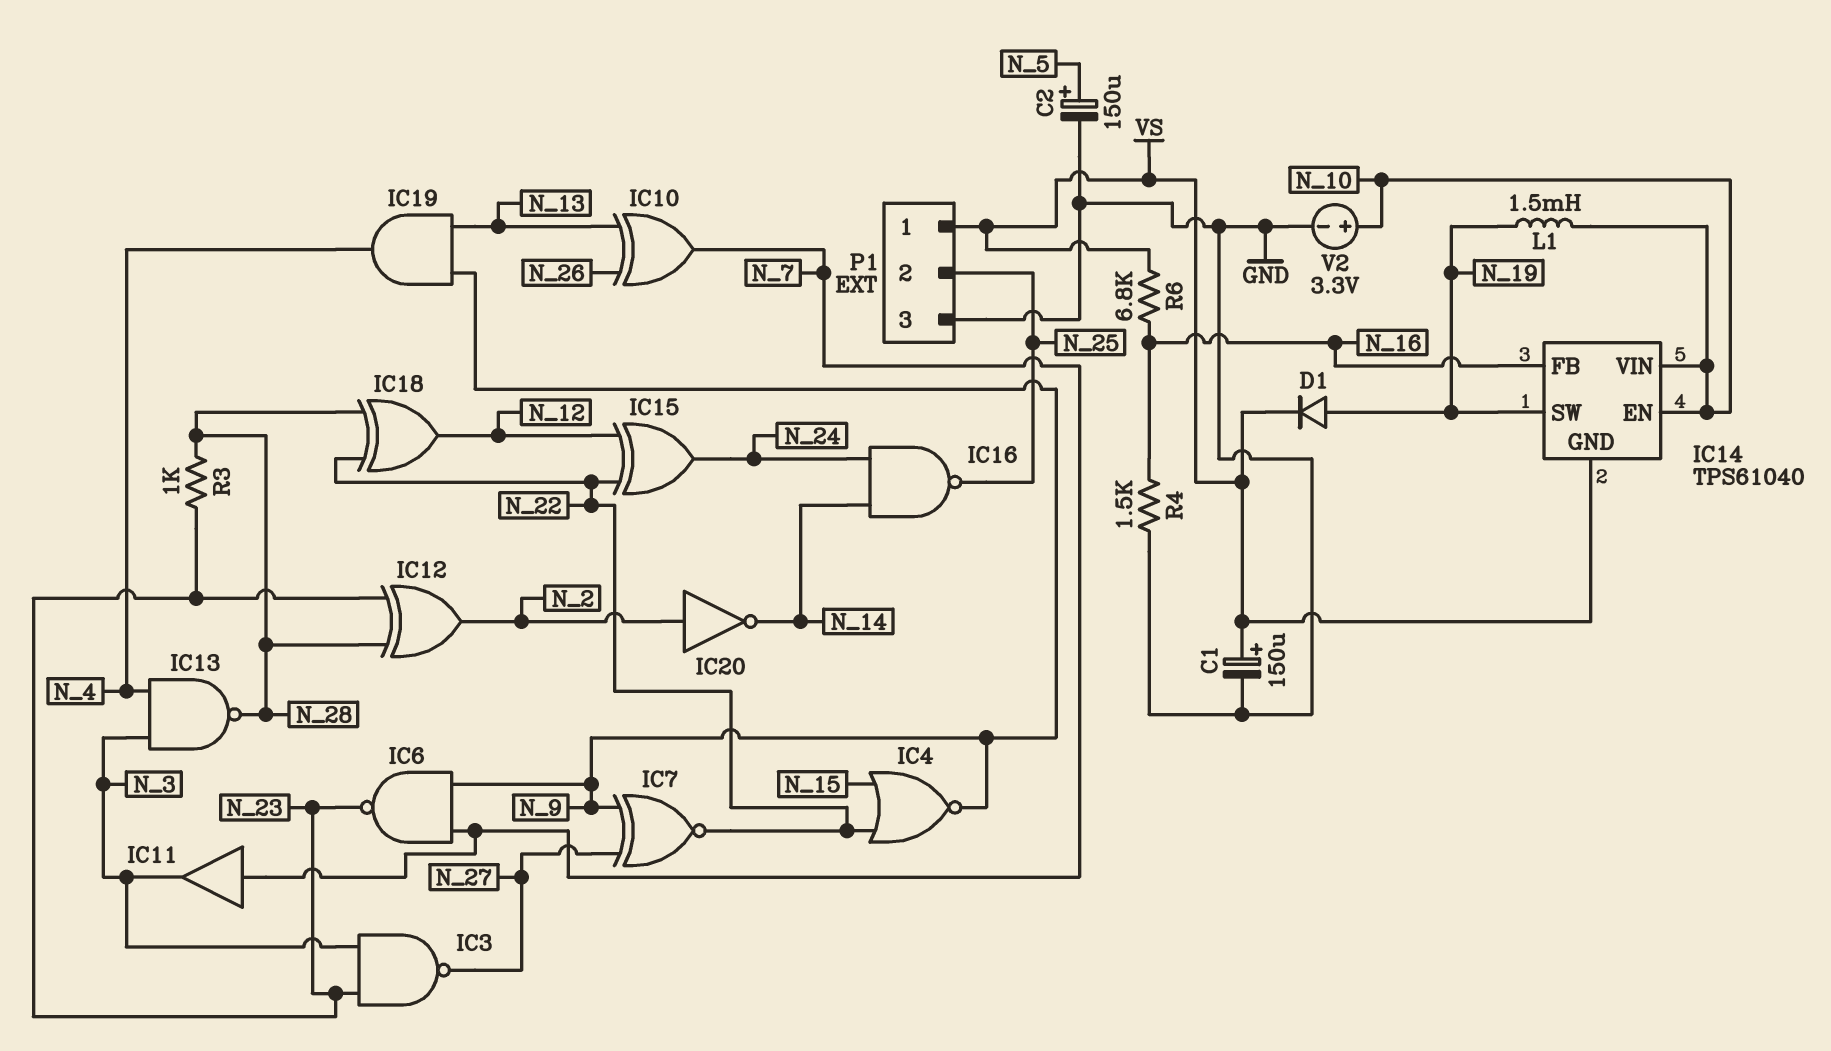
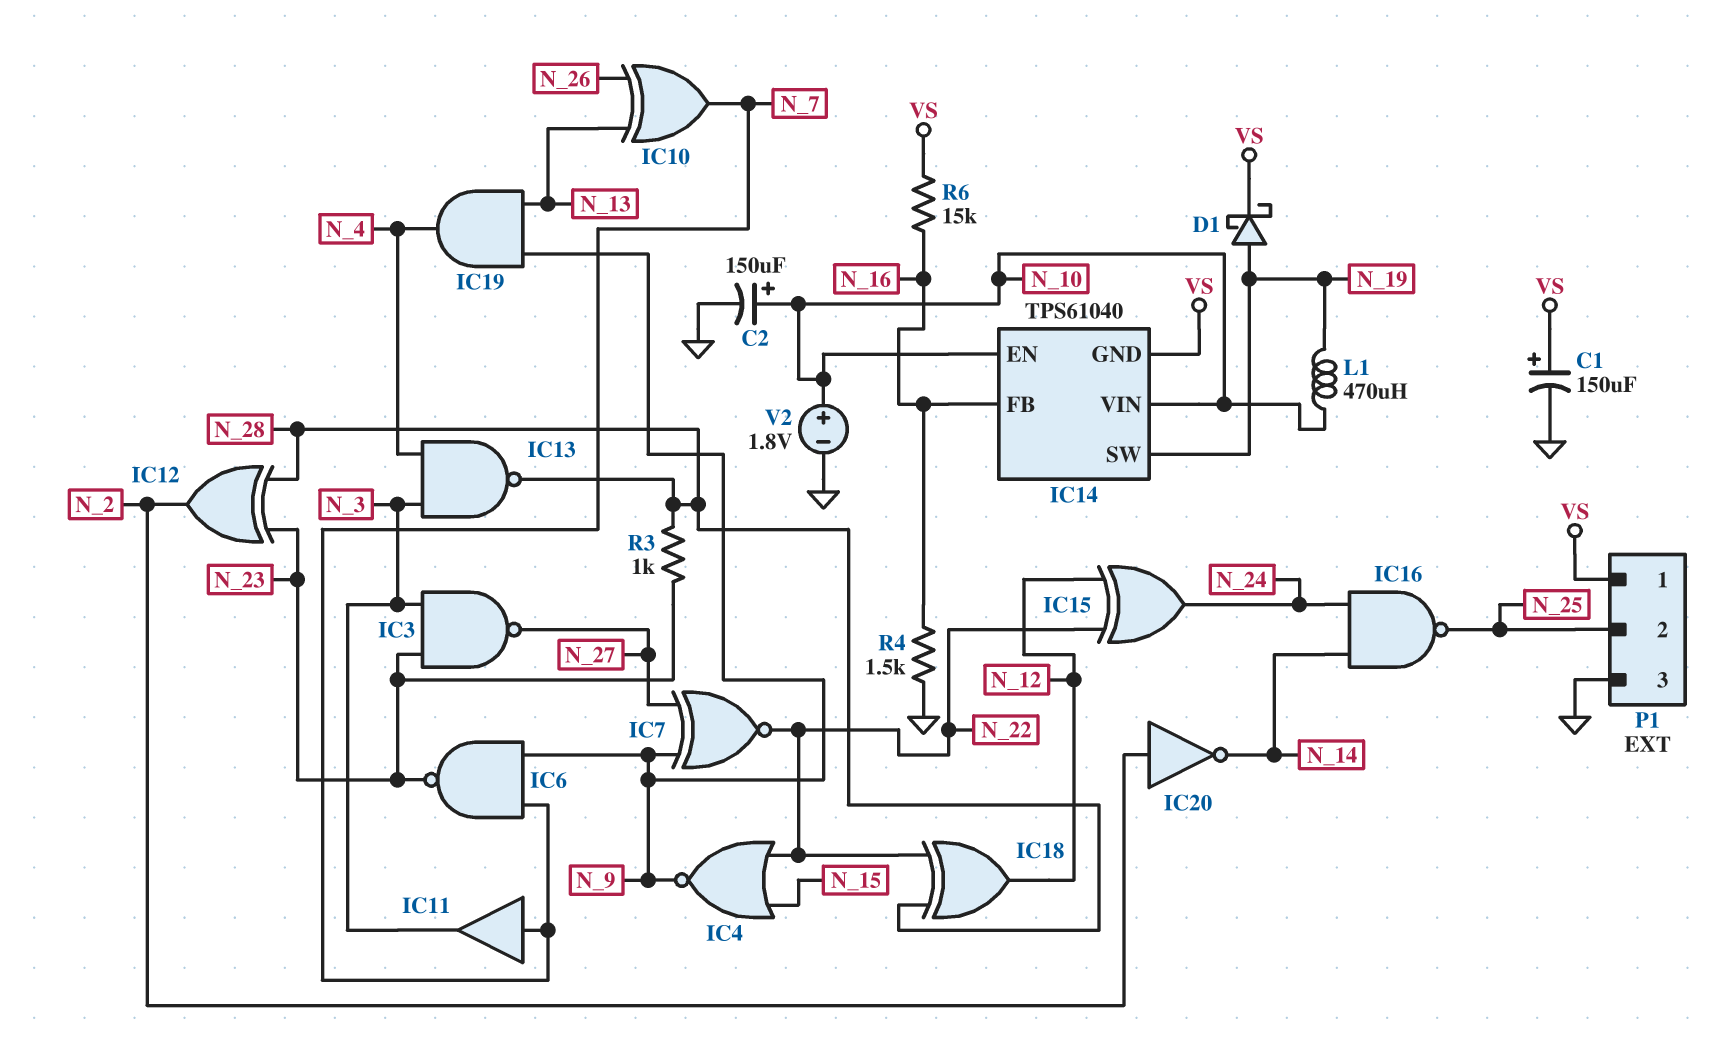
C2: 150uF (plus N_5, minus GND) -> 150uF (plus N_10, minus GND)
D1: diode (A N_19, K VS) -> schottky (A N_19, K VS)
L1: 1.5mH (N_10, N_19) -> 470uH (N_10, N_19)
R6: 6.8k (N_16, VS) -> 15k (N_16, VS)
V2: 3.3V (plus N_10, minus GND) -> 1.8V (plus N_10, minus GND)

